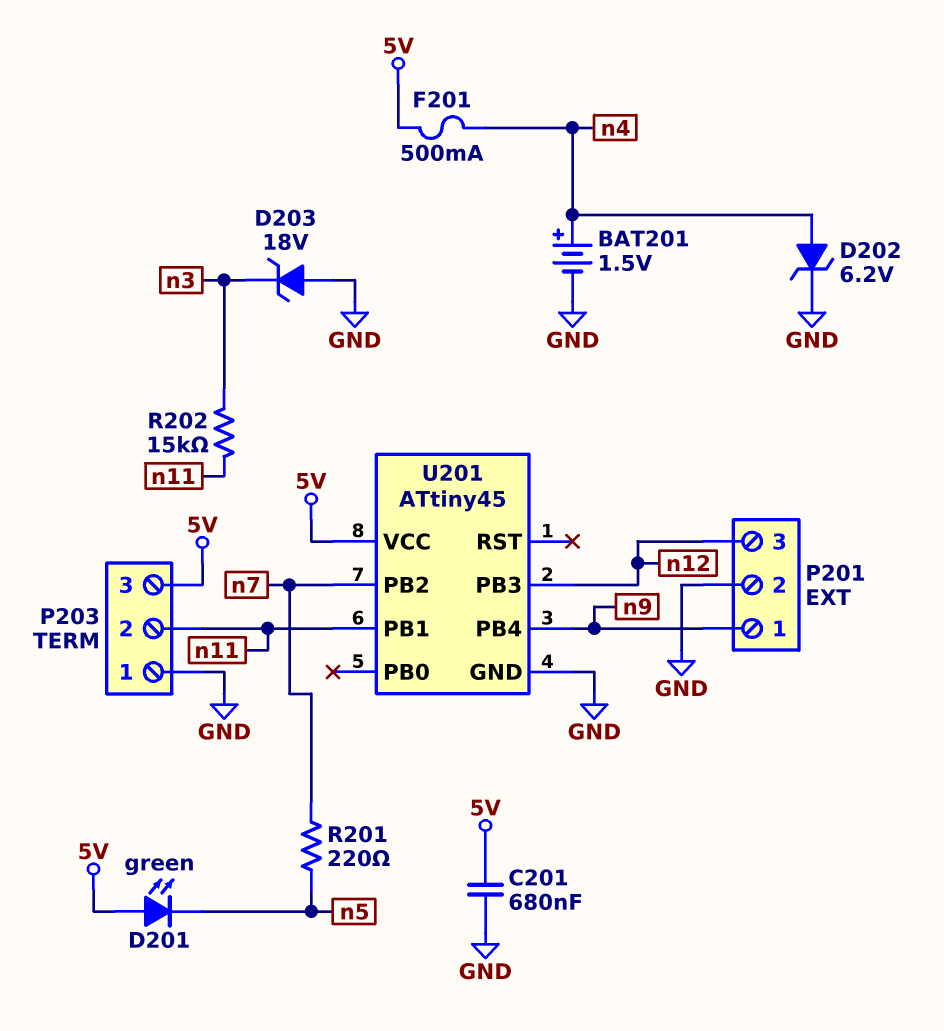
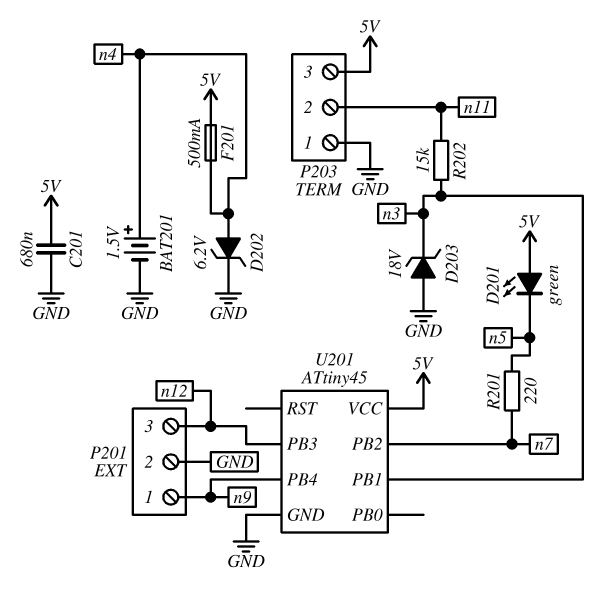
U201 pin PB1: n11 -> n3

